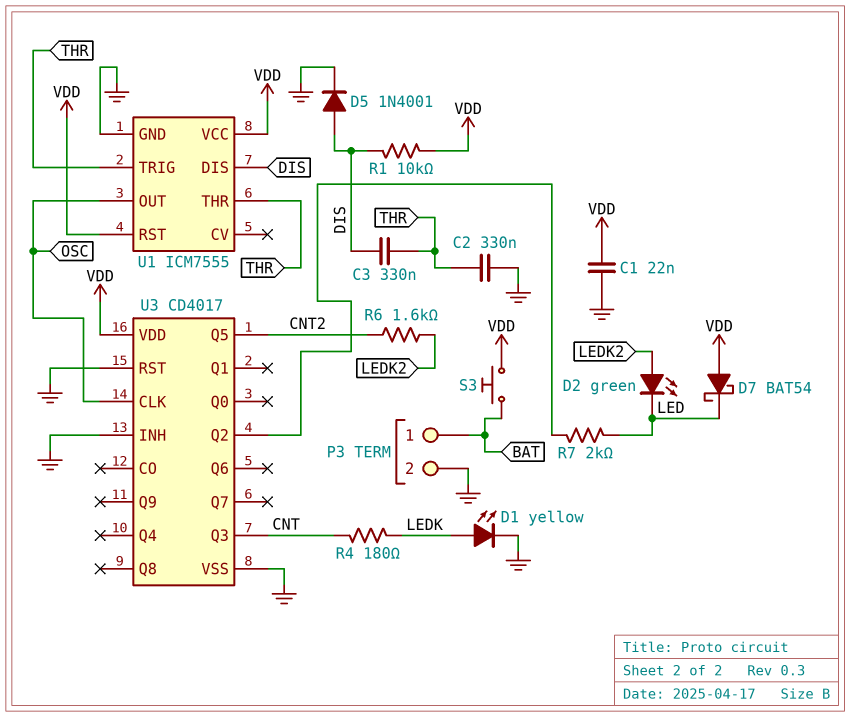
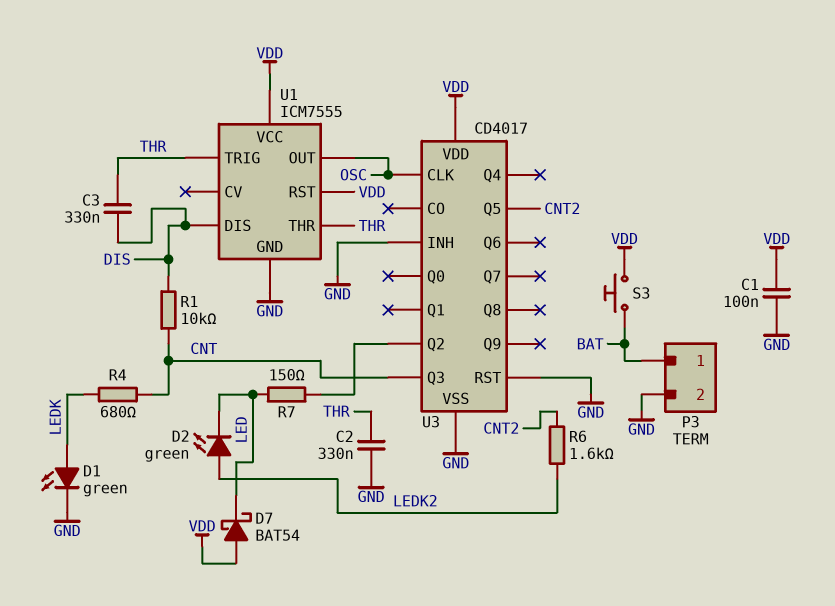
C1: 22nF (GND, VDD) -> 100nF (GND, VDD)
D1: LED yellow (A LEDK, K GND) -> LED green (A LEDK, K GND)
D5: diode 1N4001 (A DIS, K GND) -> none
R1: 10k (DIS, VDD) -> 10k (CNT, DIS)
R4: 180 (CNT, LEDK) -> 680 (CNT, LEDK)
R7: 2k (LED, U3/Q2) -> 150 (LED, U3/Q2)

